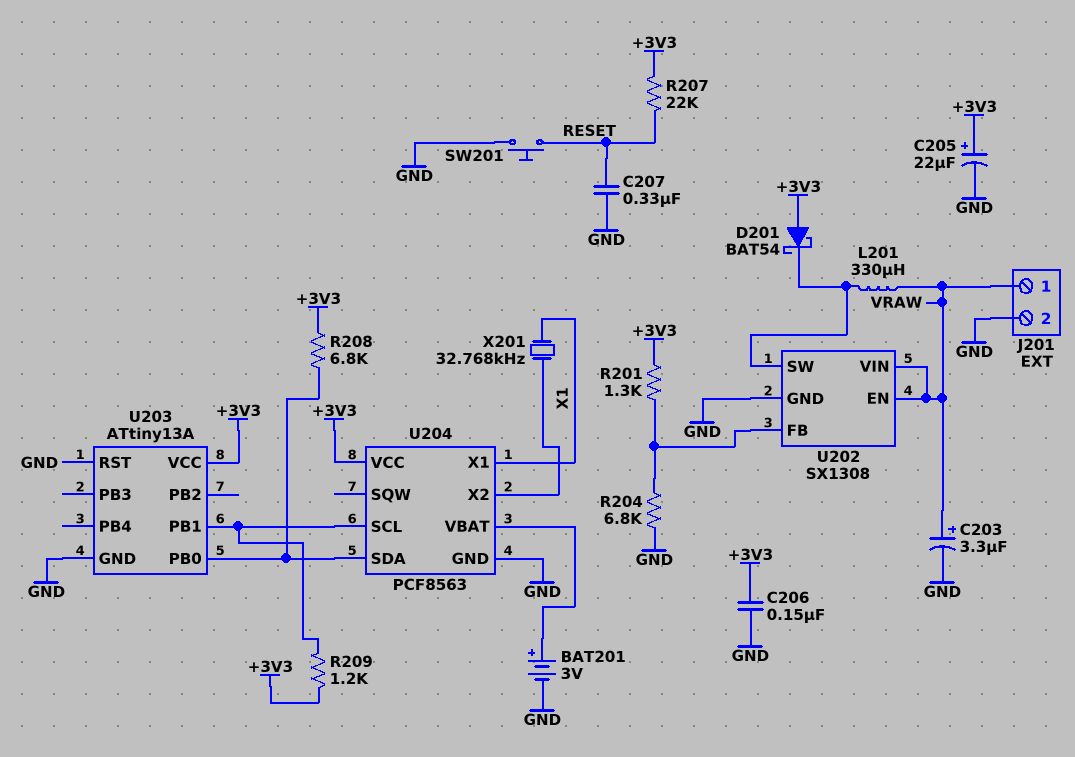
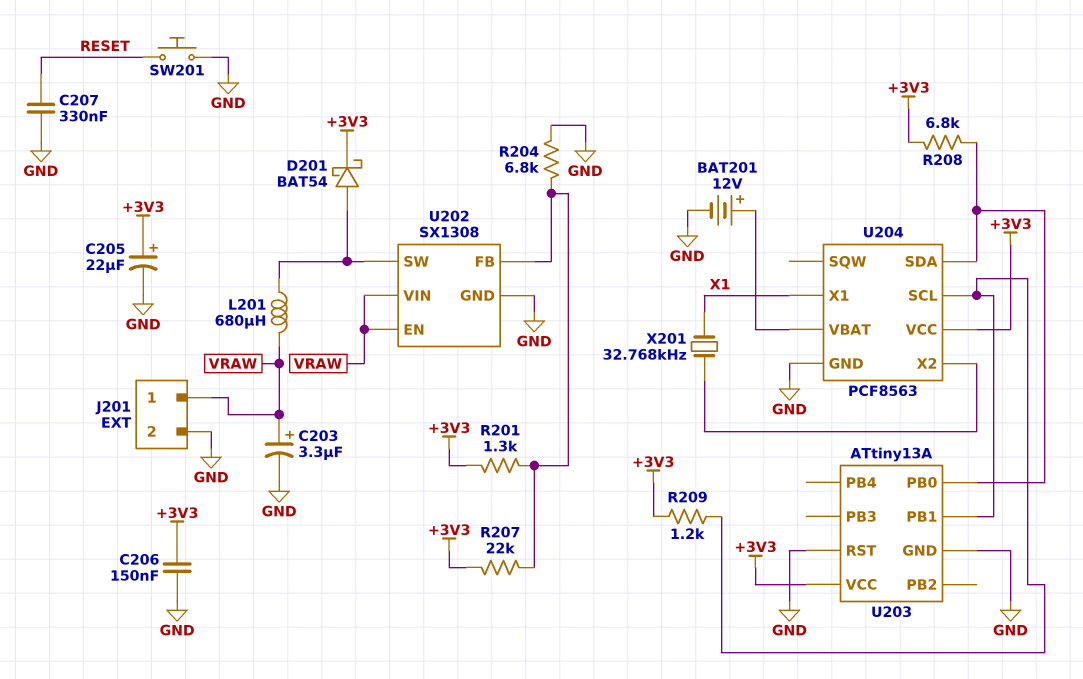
BAT201: 3V (plus U204/VBAT, minus GND) -> 12V (plus U204/VBAT, minus GND)
D201: schottky BAT54 (A +3V3, K U202/SW) -> schottky BAT54 (A U202/SW, K +3V3)
L201: 330uH (U202/SW, VRAW) -> 680uH (U202/SW, VRAW)
R207: 22k (+3V3, RESET) -> 22k (+3V3, U202/FB)

